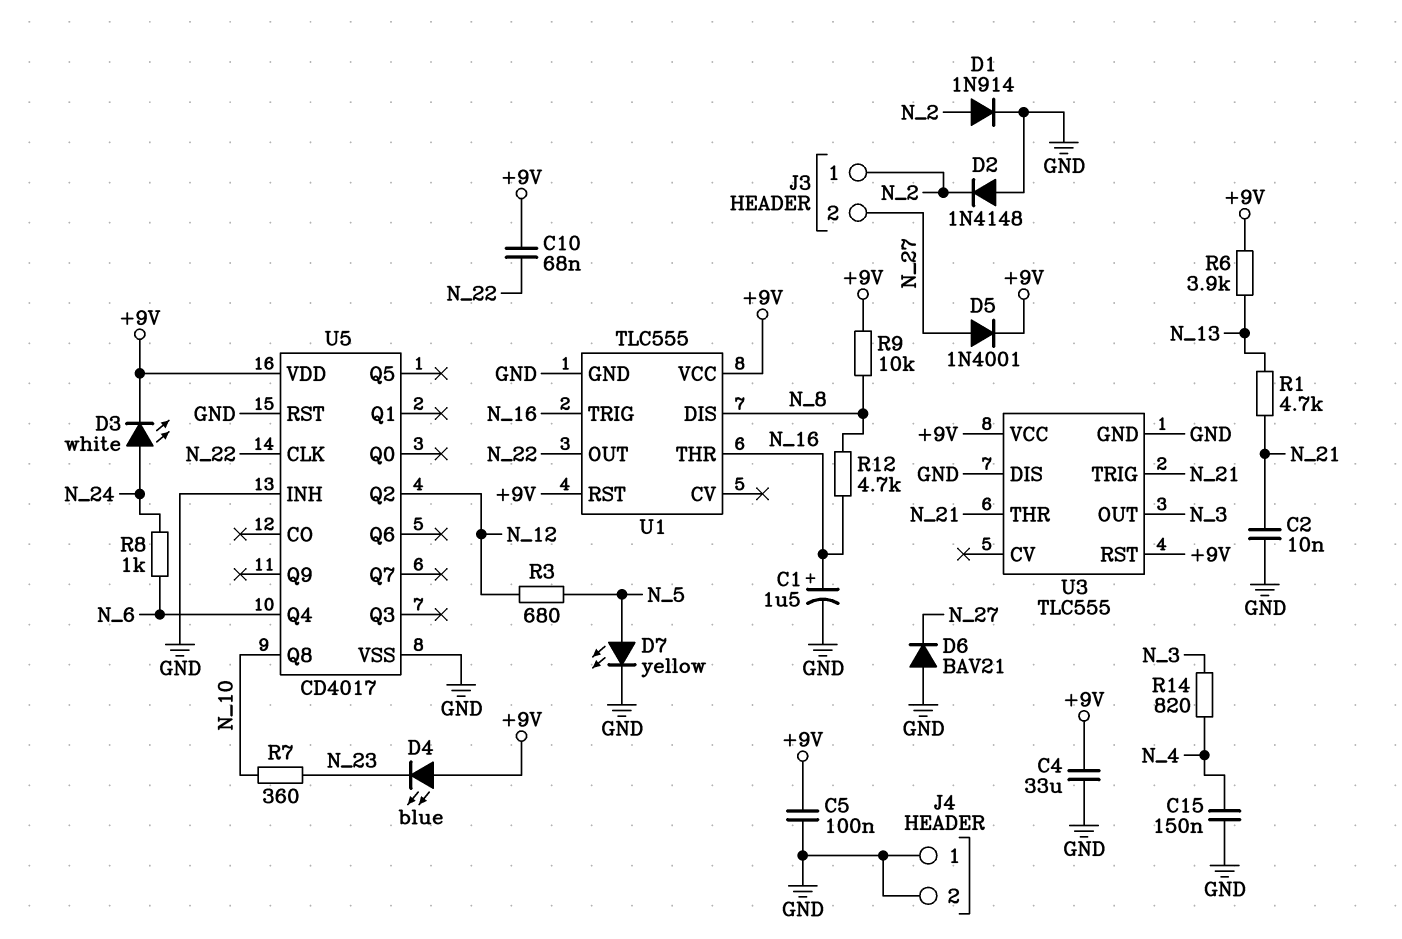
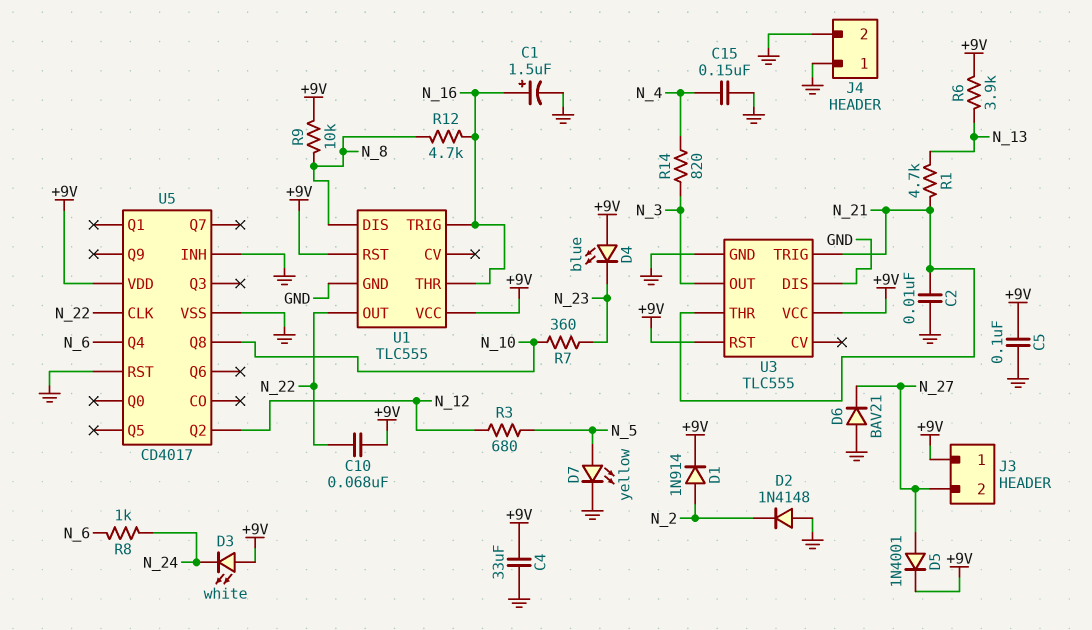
D1: diode 1N914 (A N_2, K GND) -> diode 1N914 (A N_2, K +9V)
D3: LED white (A N_24, K +9V) -> LED white (A +9V, K N_24)
J3 pin 1: N_2 -> +9V

